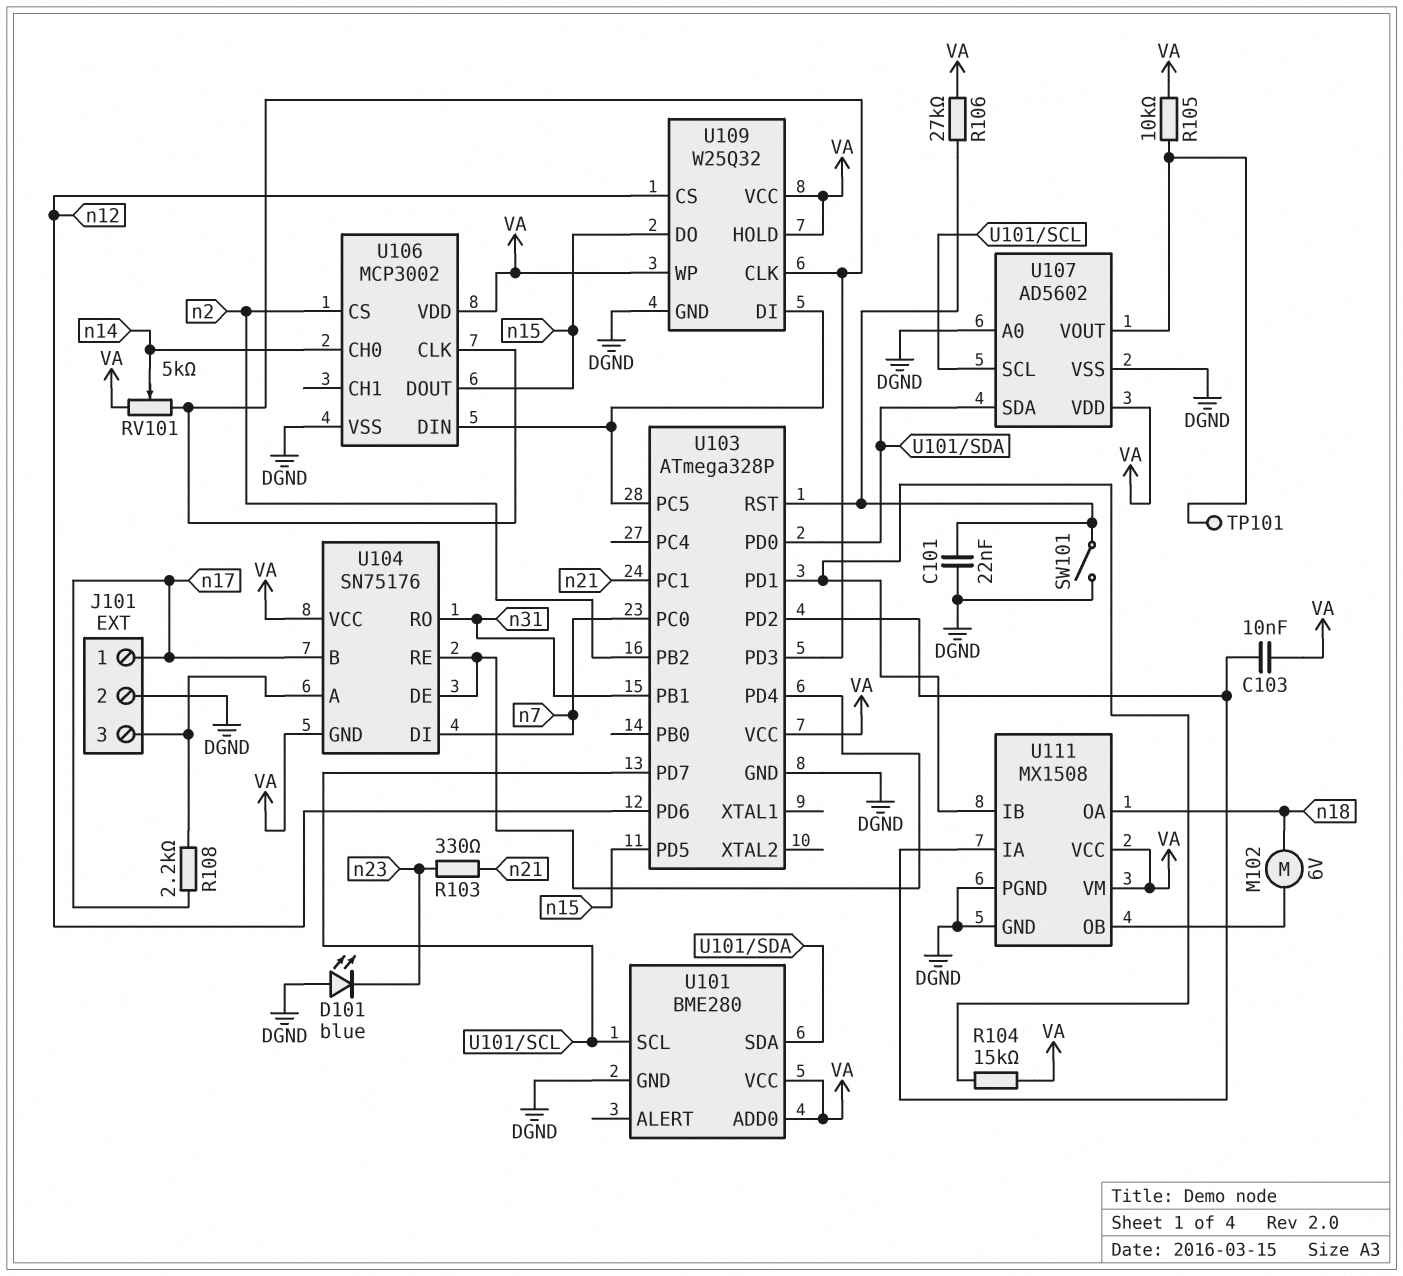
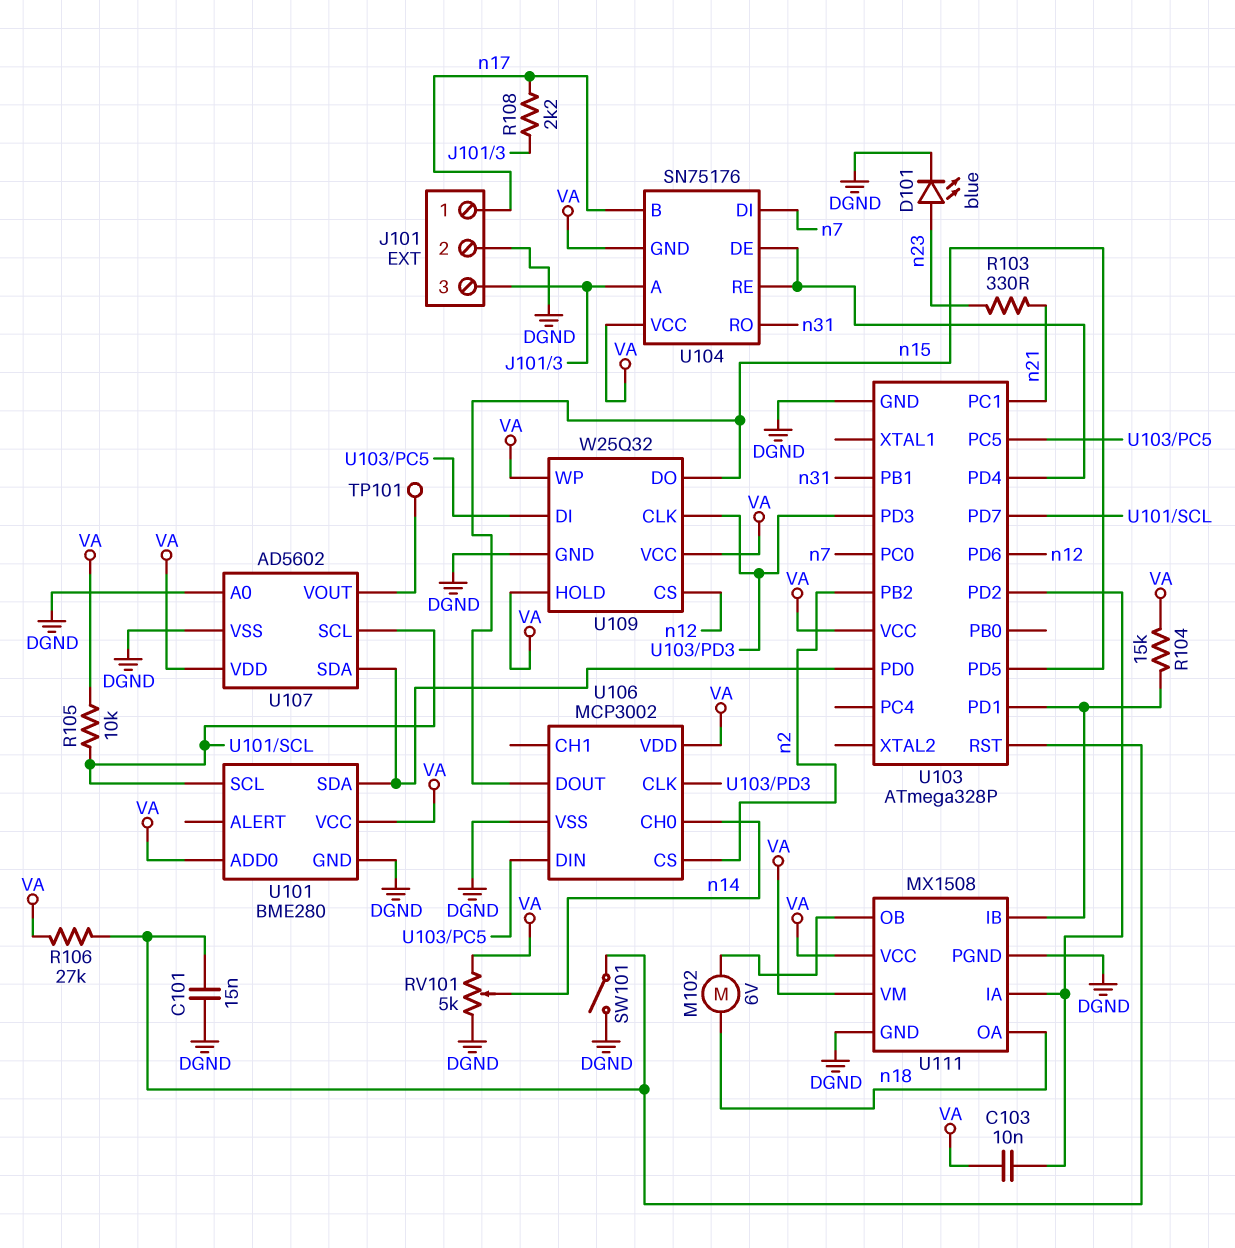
C101: 22nF (DGND, U103/RST) -> 15nF (DGND, U103/RST)
D101: LED blue (A DGND, K n23) -> LED blue (A n23, K DGND)
R105: 10k (U107/VOUT, VA) -> 10k (U101/SCL, VA)
RV101: 5k (U103/PD3, VA, wiper n14) -> 5k (DGND, VA, wiper n14)

